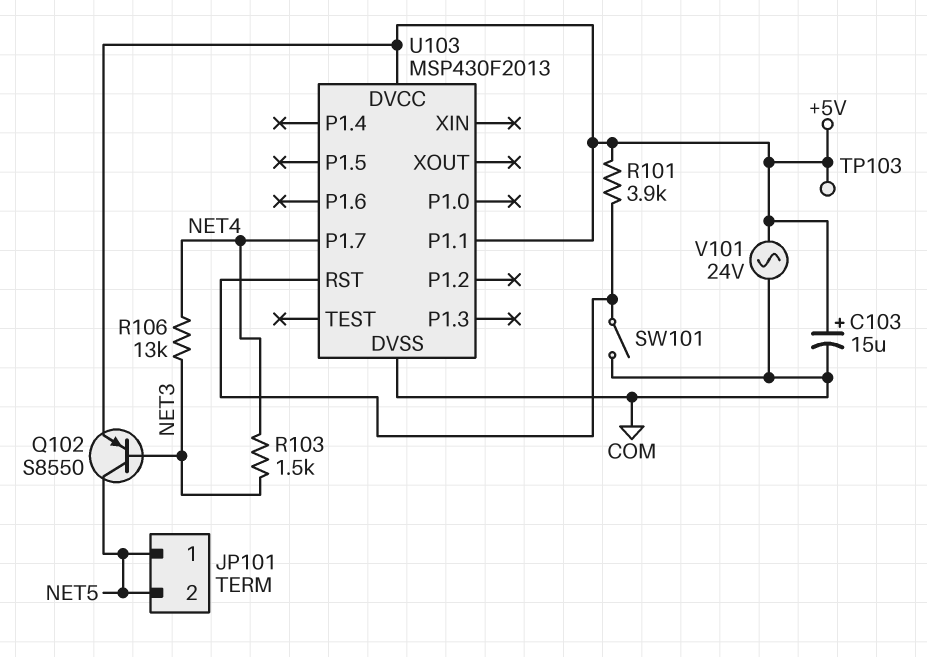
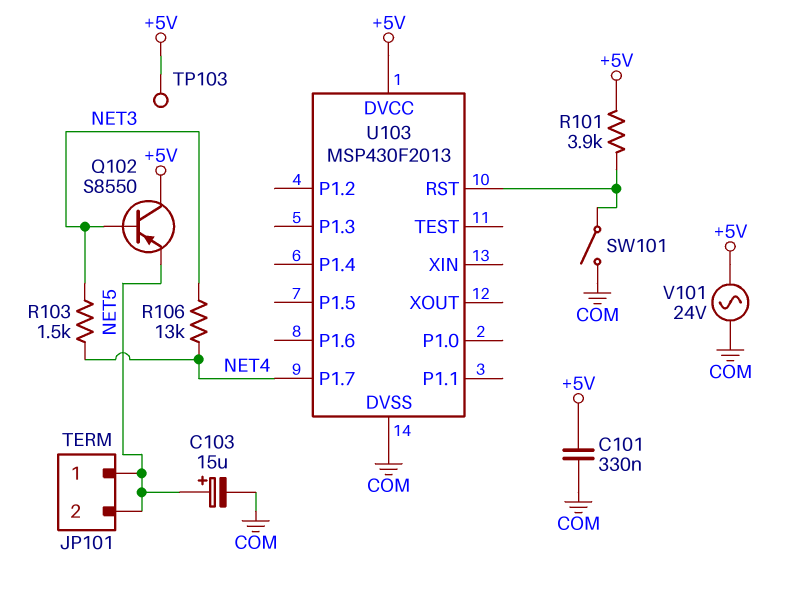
C101: none -> 330nF (+5V, COM)
C103: 15uF (plus +5V, minus COM) -> 15uF (plus NET5, minus COM)
Q102: PNP S8550 (B NET3, C NET5, E +5V) -> PNP S8550 (B NET3, C +5V, E NET5)
U103 pin P1.1: +5V -> none

